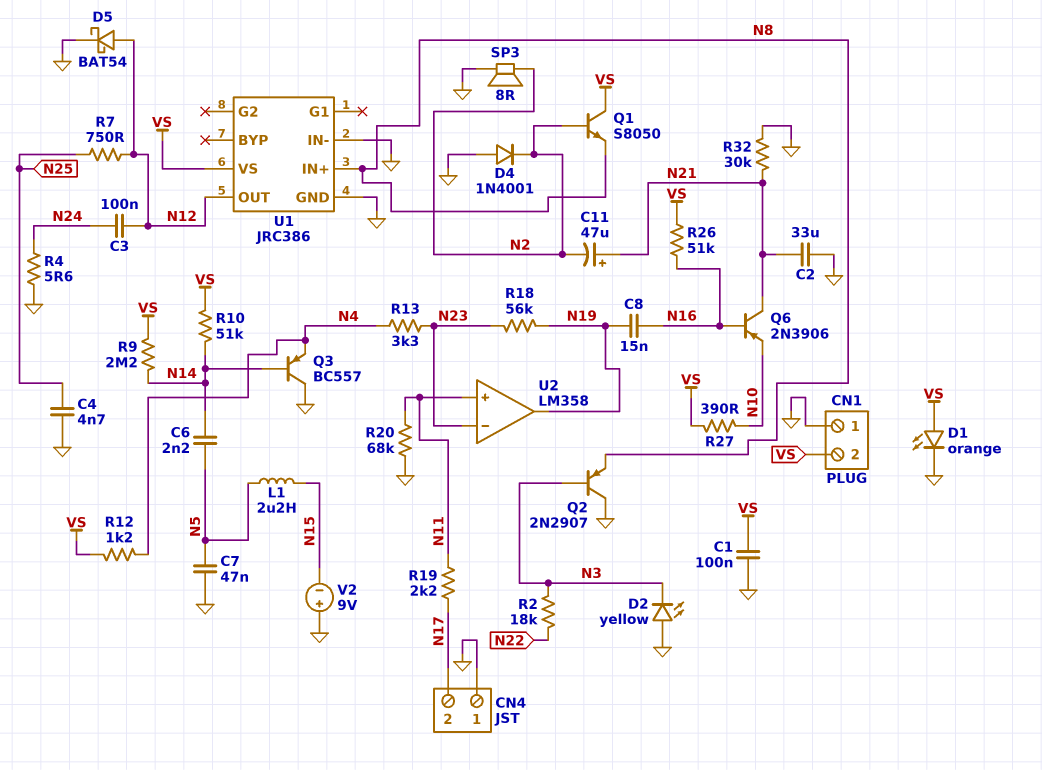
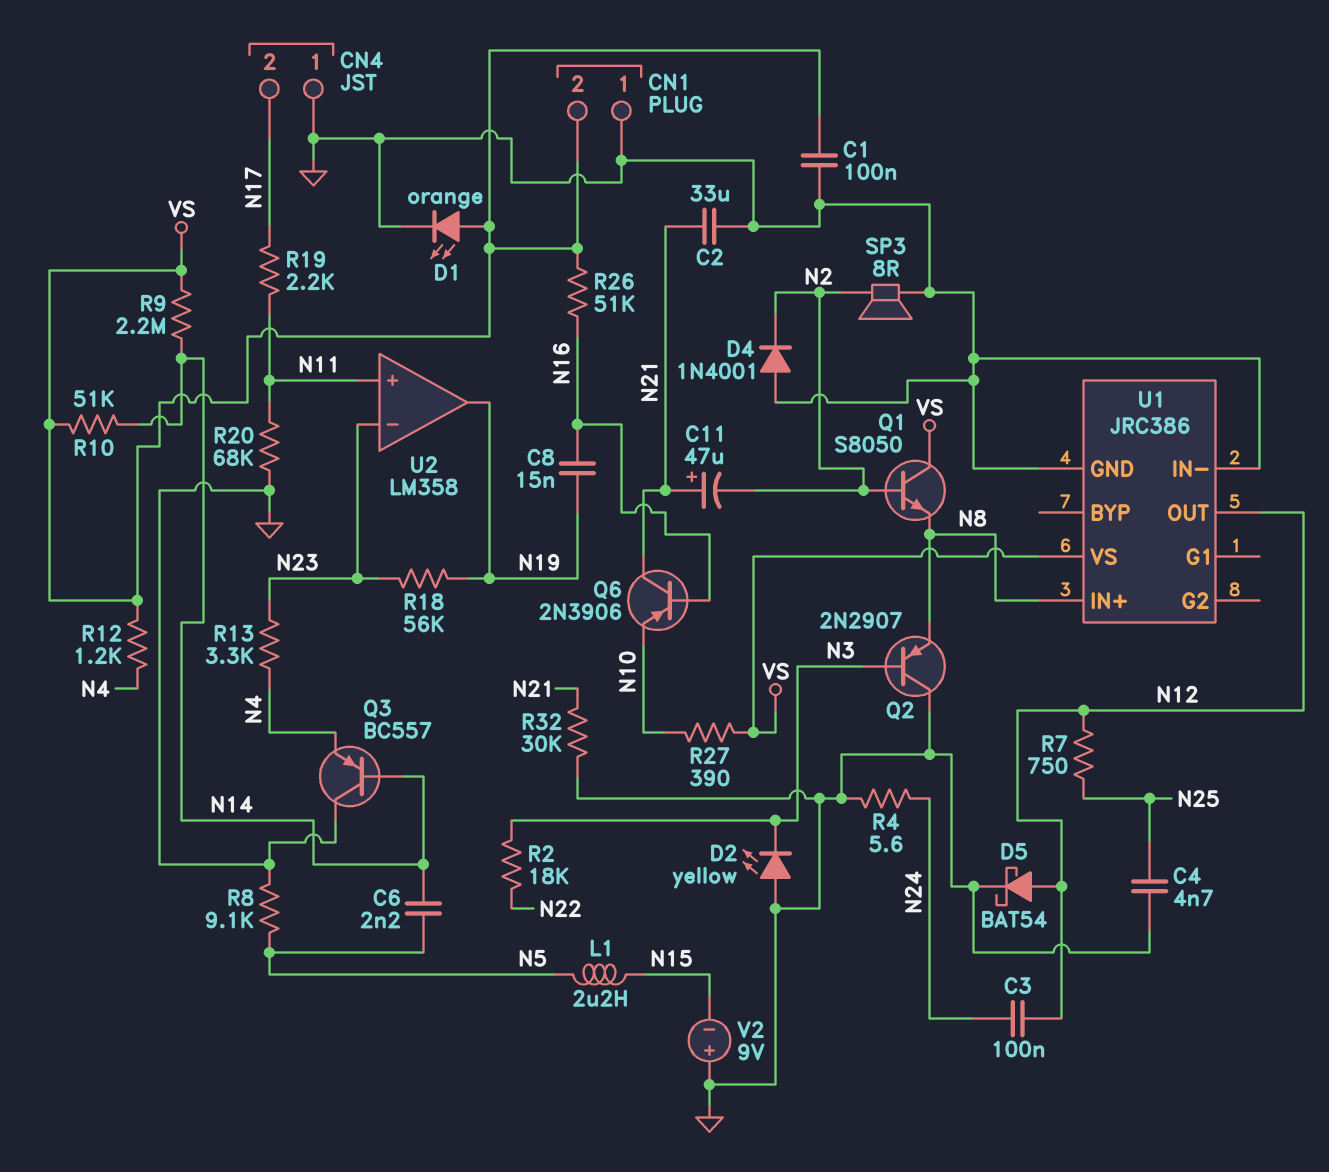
C7: 47nF (GND, N5) -> none
R8: none -> 9.1k (GND, N5)

